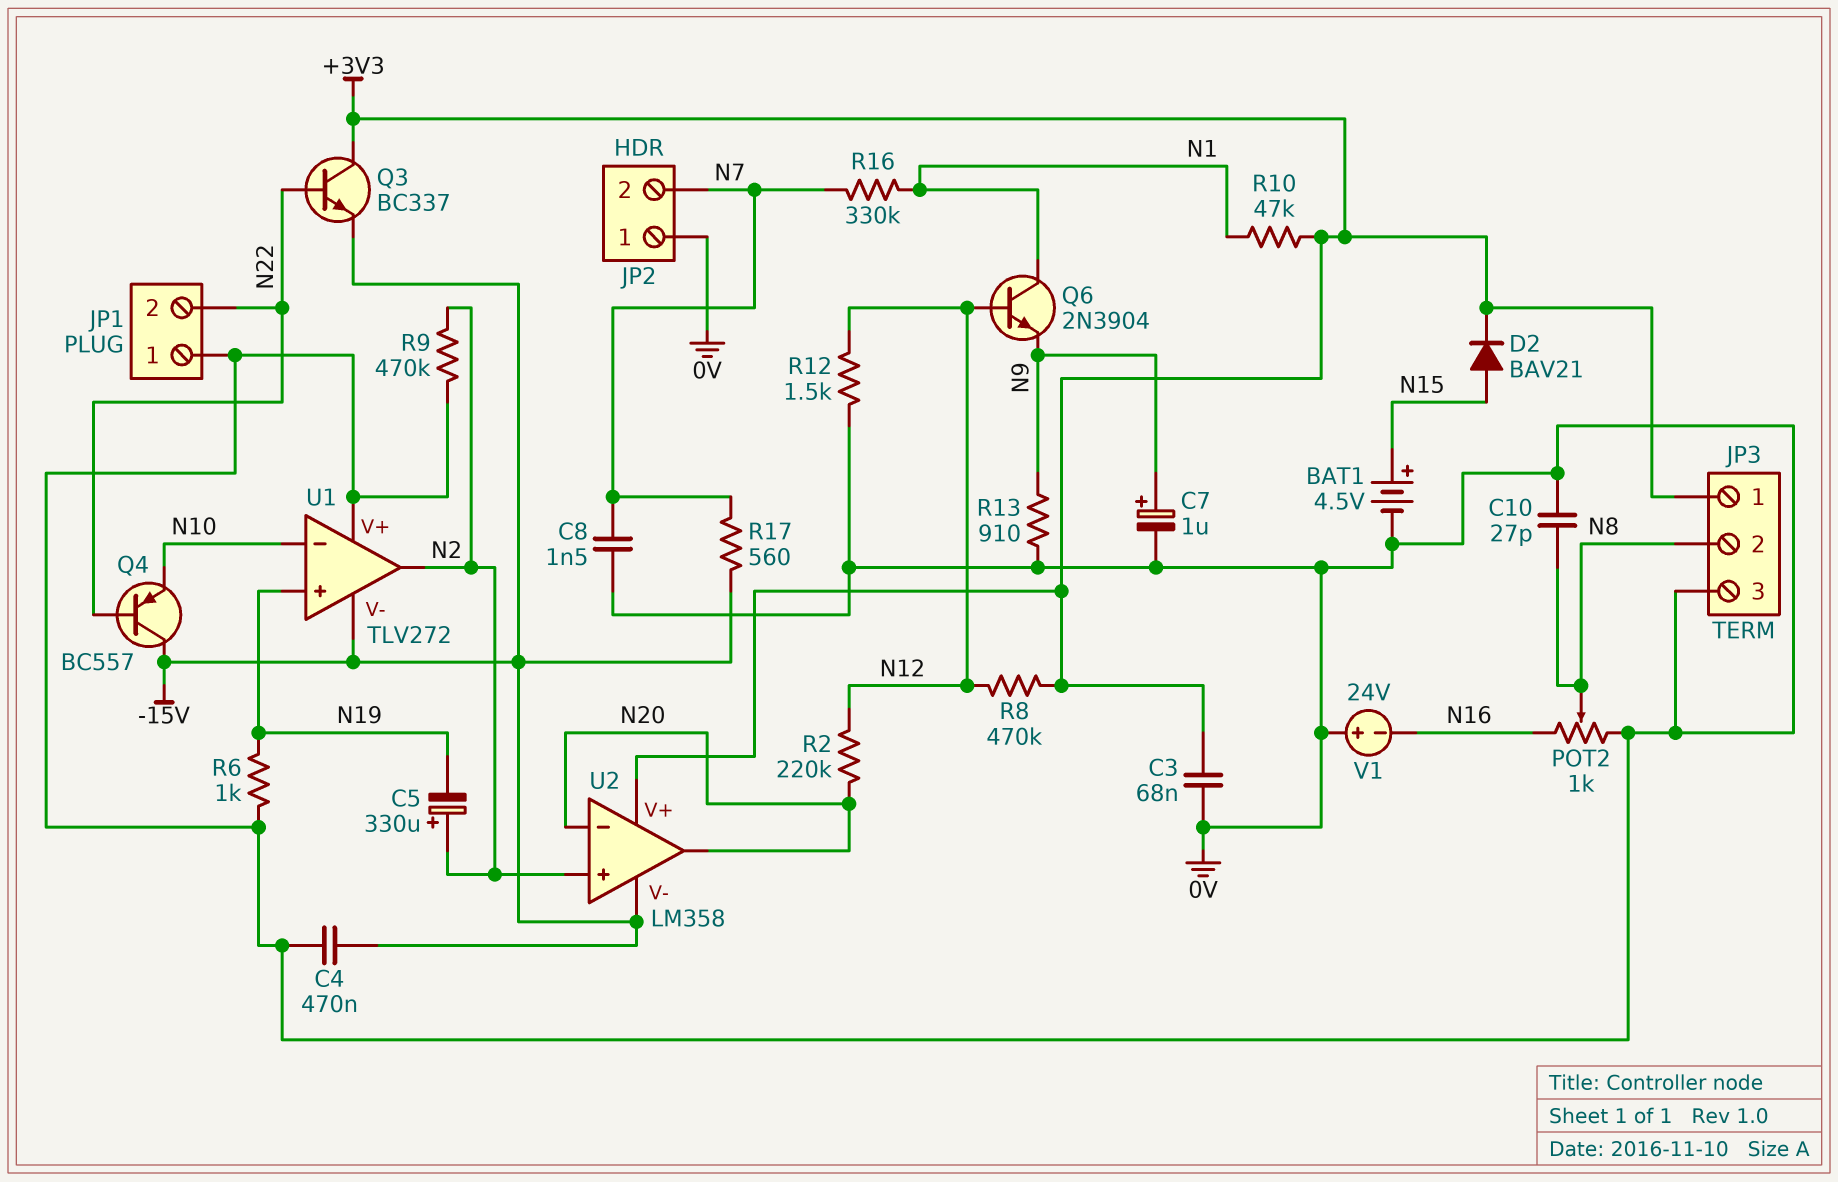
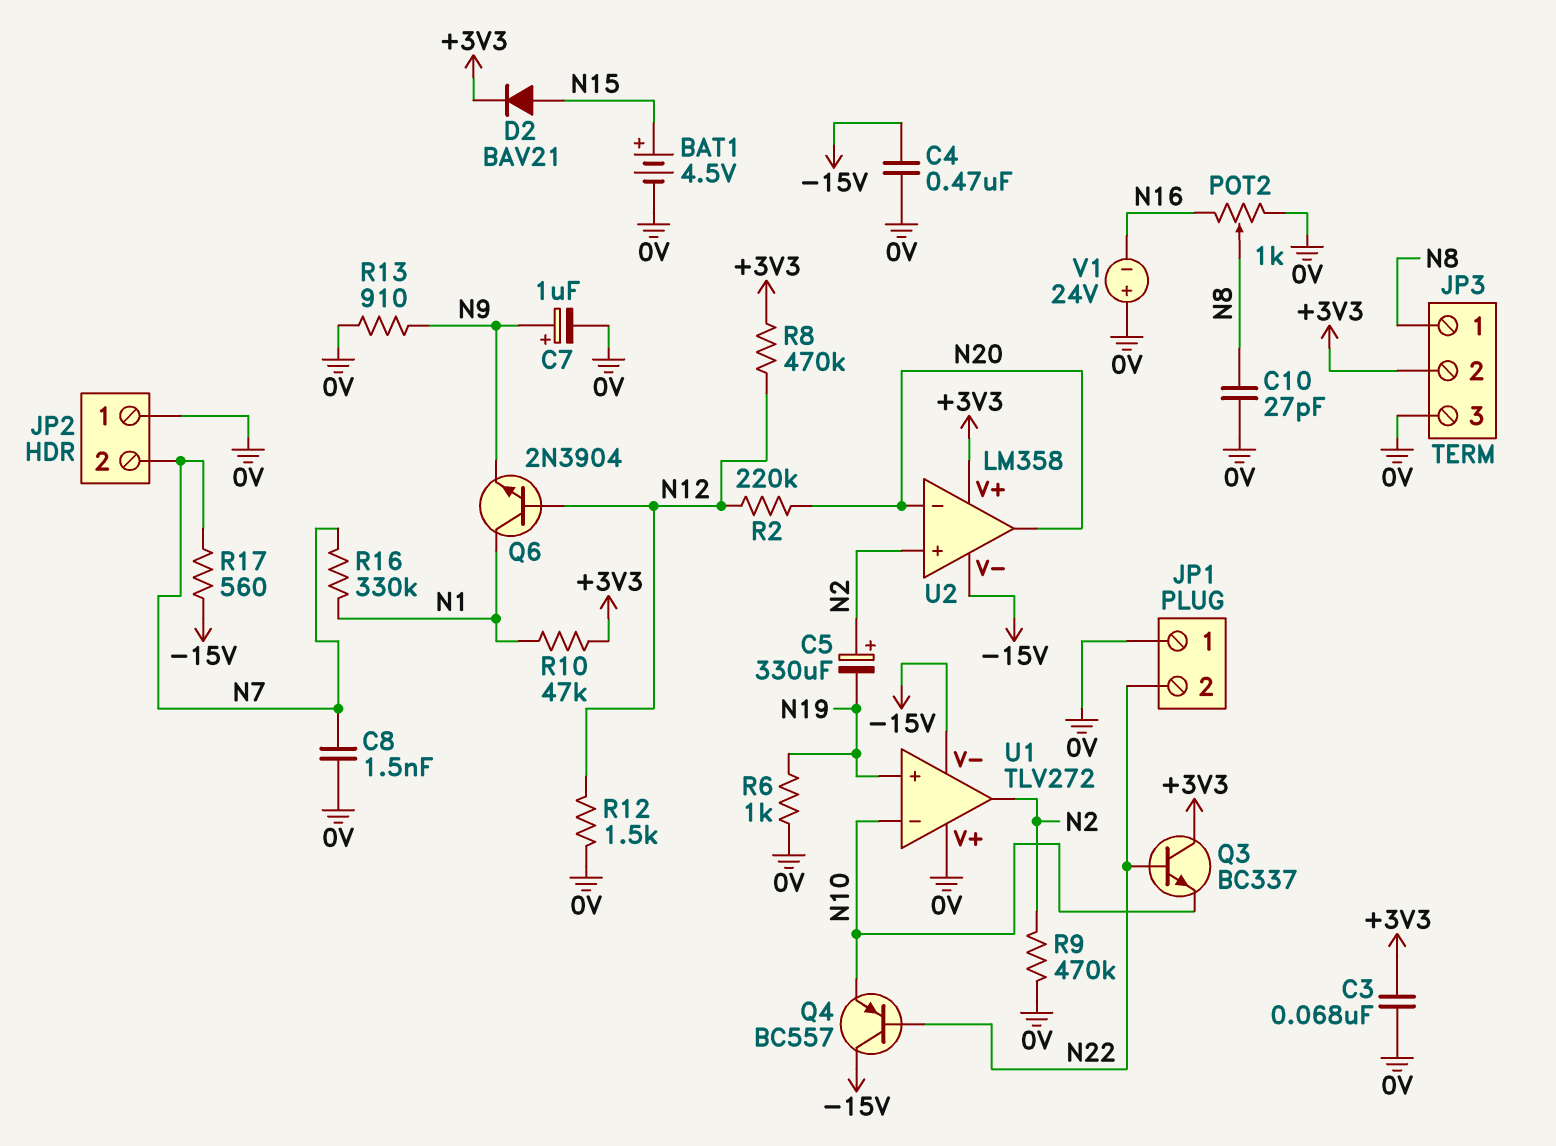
JP3 pin 1: +3V3 -> N8
JP3 pin 2: N8 -> +3V3
Q3: NPN BC337 (B N22, C +3V3, E -15V) -> NPN BC337 (B N22, C +3V3, E N10)

